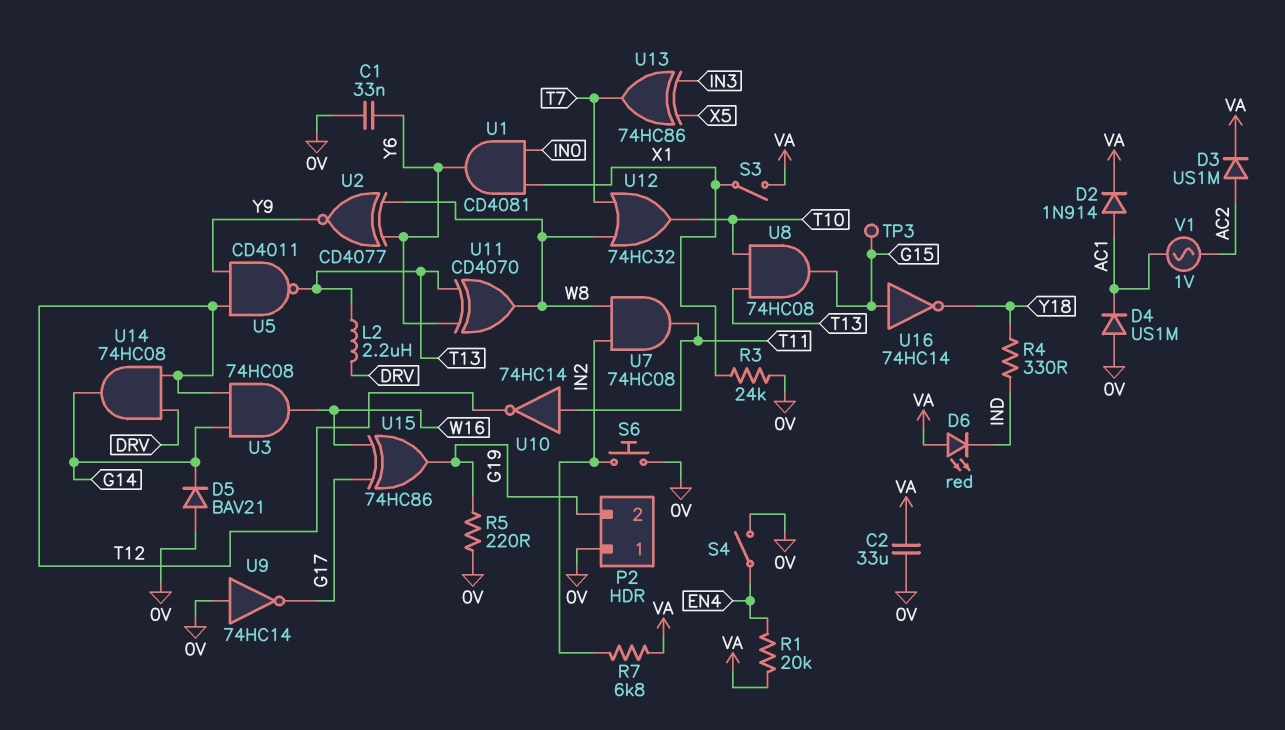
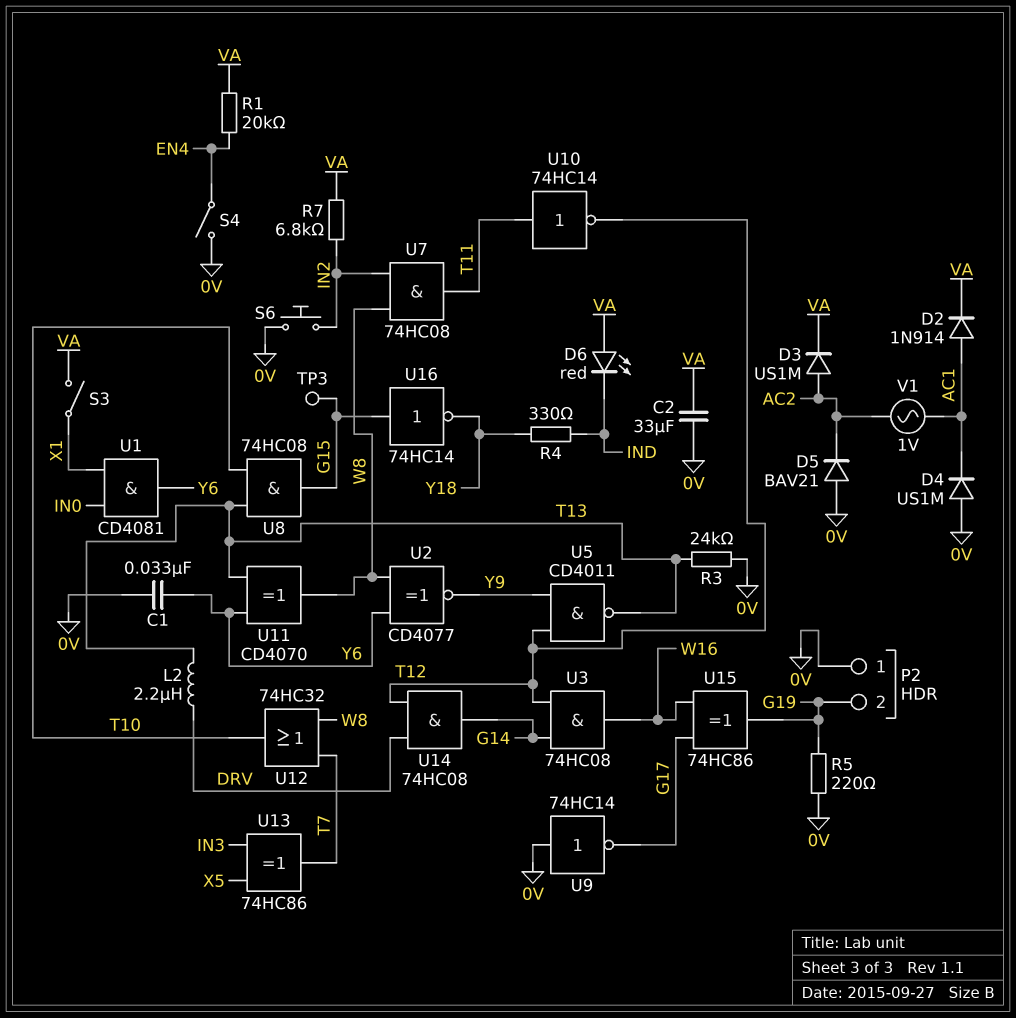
D5: diode BAV21 (A 0V, K G14) -> diode BAV21 (A 0V, K AC2)
R3: 24k (0V, X1) -> 24k (0V, T13)

